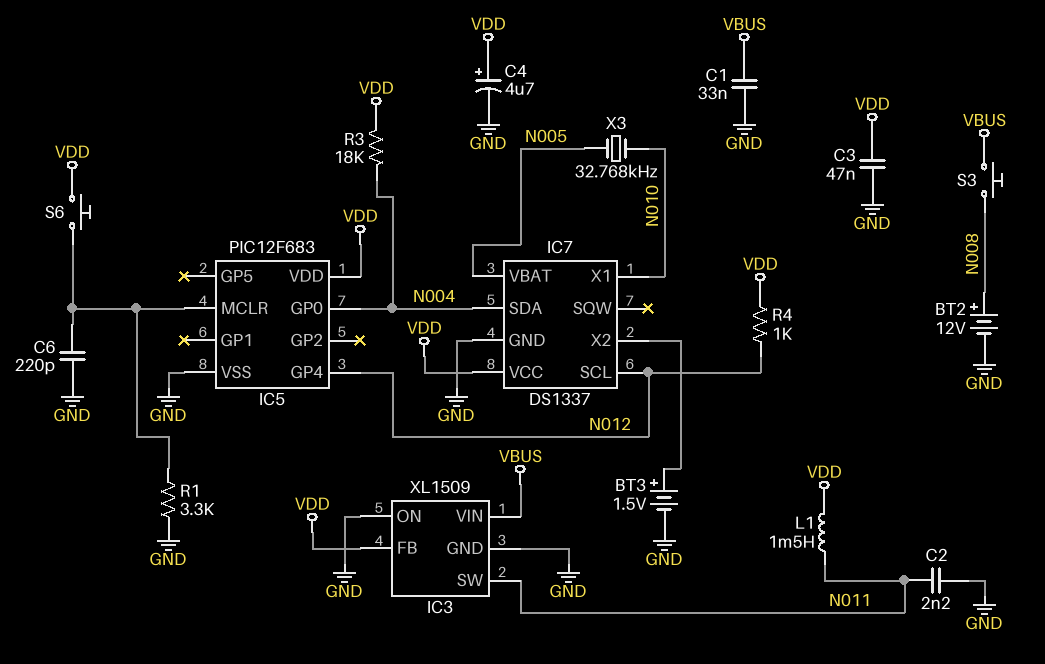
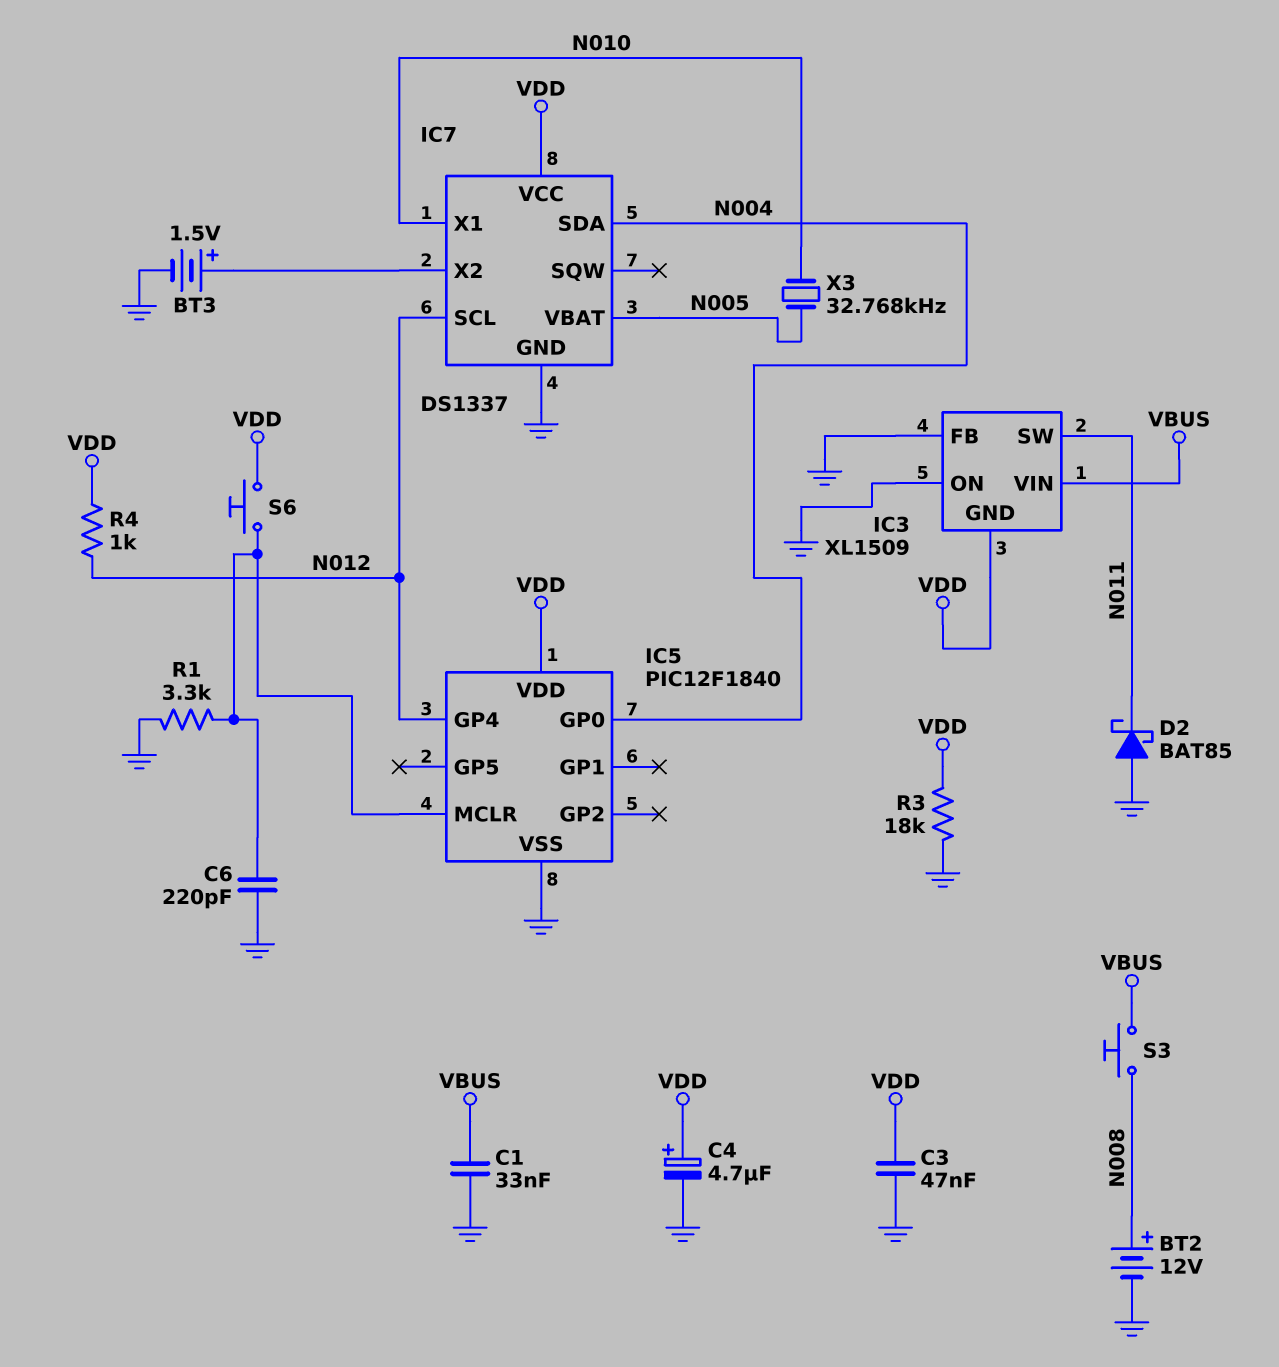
C2: 2.2nF (GND, N011) -> none
D2: none -> schottky BAT85 (A GND, K N011)
IC3 pin FB: VDD -> GND
IC3 pin GND: GND -> VDD
IC5: PIC12F683 -> PIC12F1840
L1: 1.5mH (N011, VDD) -> none
R3: 18k (N004, VDD) -> 18k (GND, VDD)

